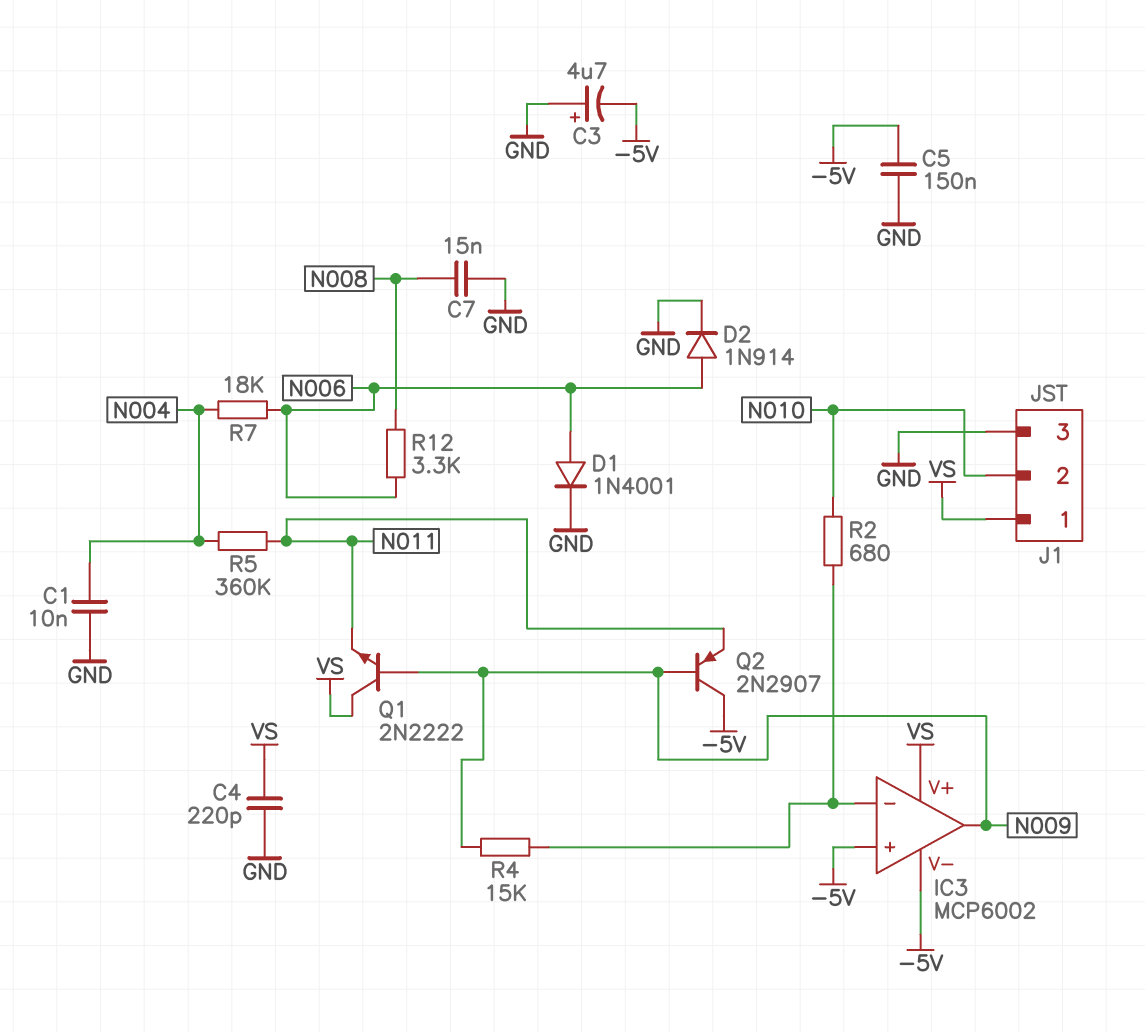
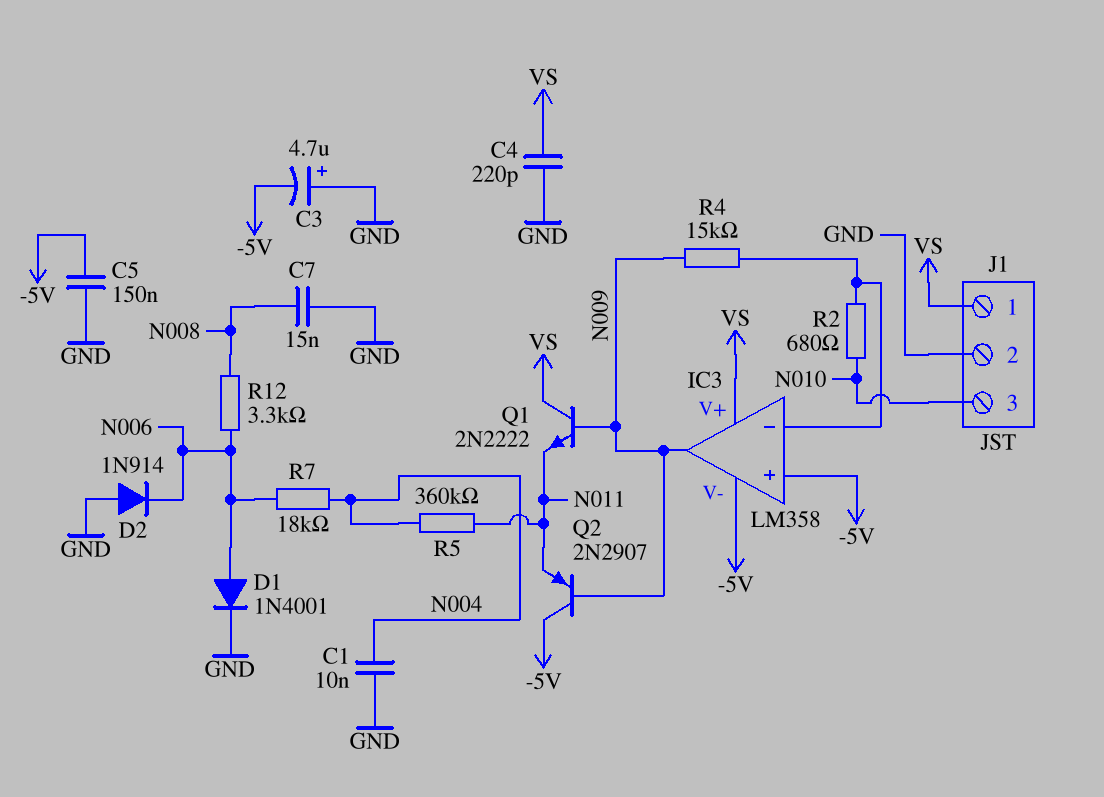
D2: diode 1N914 (A N006, K GND) -> diode 1N914 (A GND, K N006)
IC3: MCP6002 -> LM358
J1 pin 2: N010 -> GND
J1 pin 3: GND -> N010

